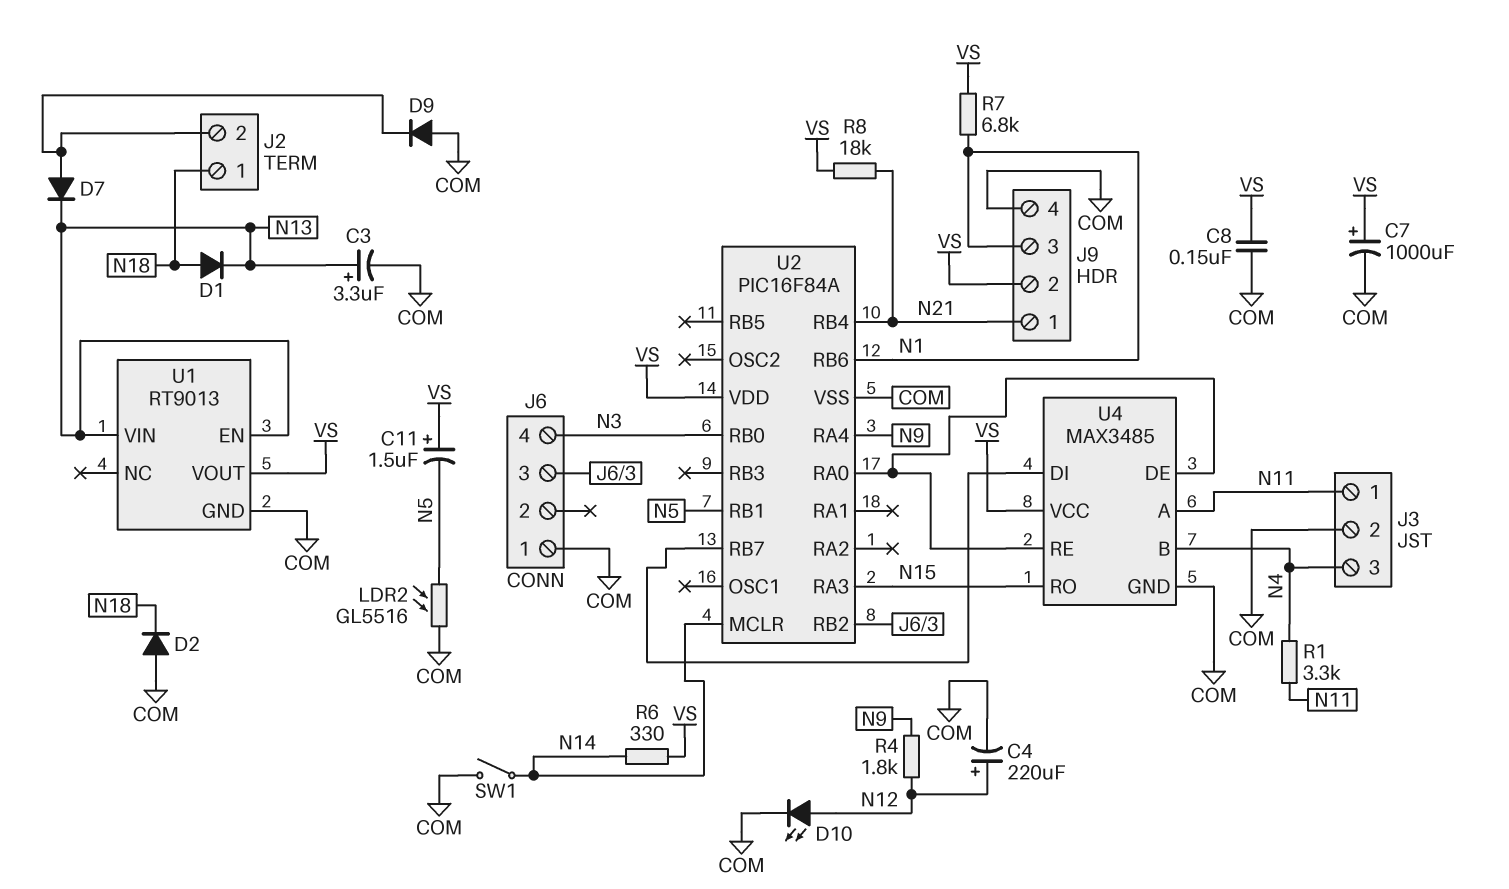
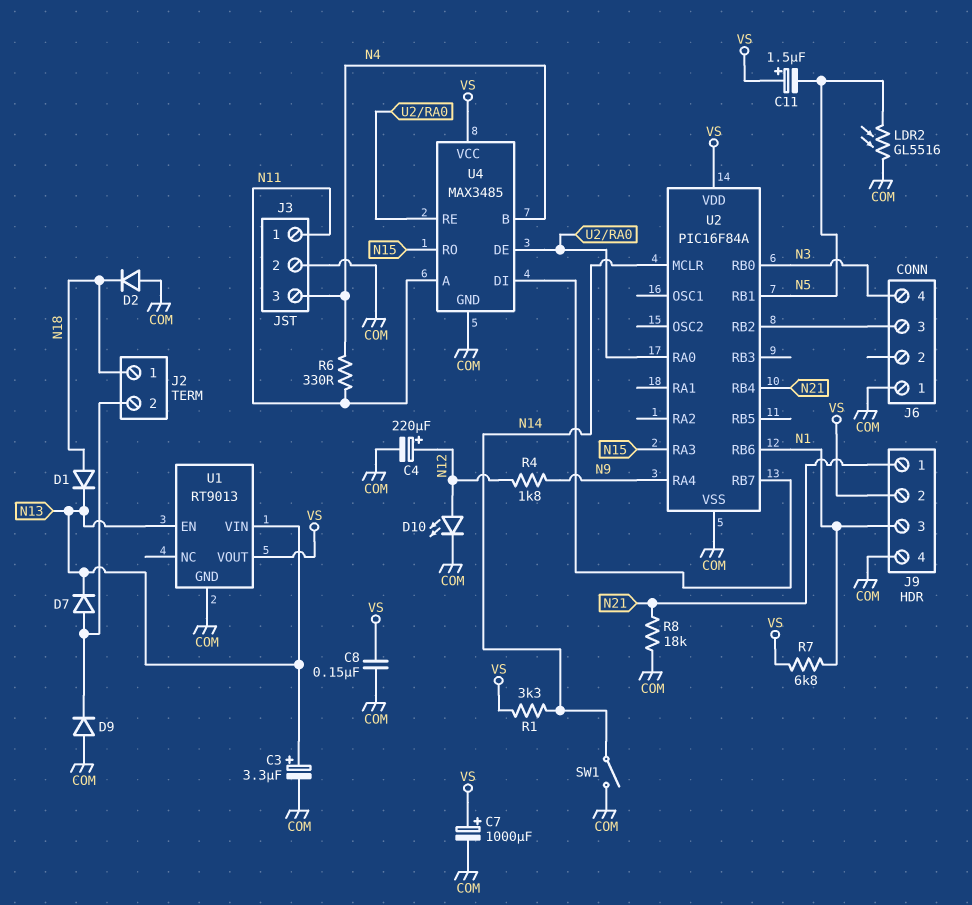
R1: 3.3k (N4, N11) -> 3.3k (N14, VS)
R6: 330 (N14, VS) -> 330 (N4, N11)
R8: 18k (N21, VS) -> 18k (COM, N21)

